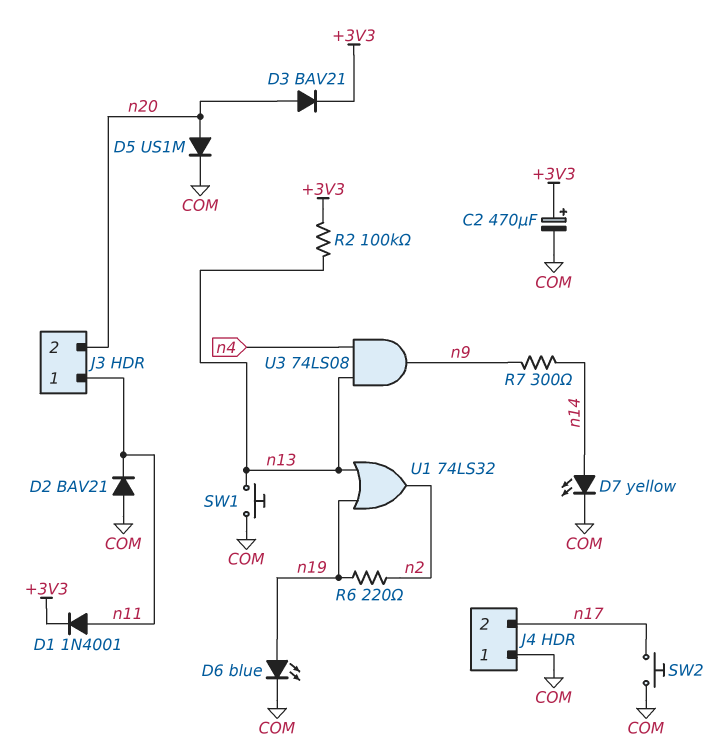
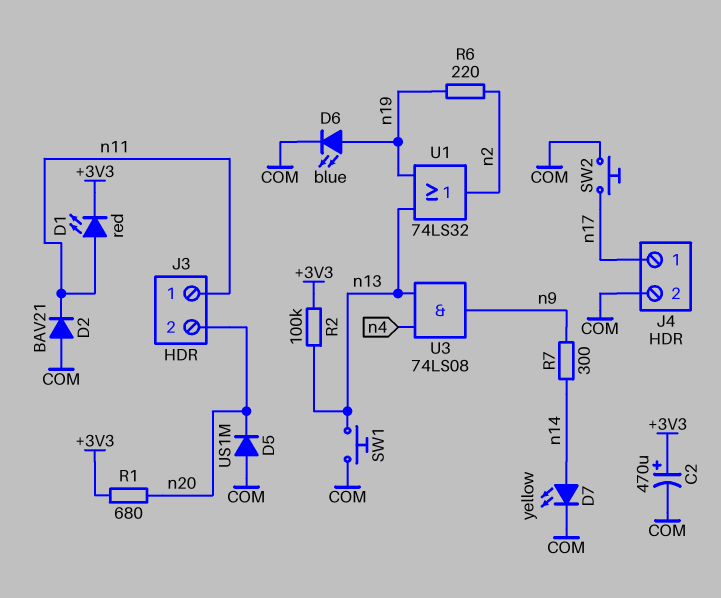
D1: diode 1N4001 (A n11, K +3V3) -> LED red (A n11, K +3V3)
D3: diode BAV21 (A n20, K +3V3) -> none
D5: diode US1M (A n20, K COM) -> diode US1M (A COM, K n20)
J4 pin 1: COM -> n17
J4 pin 2: n17 -> COM
R1: none -> 680 (+3V3, n20)

